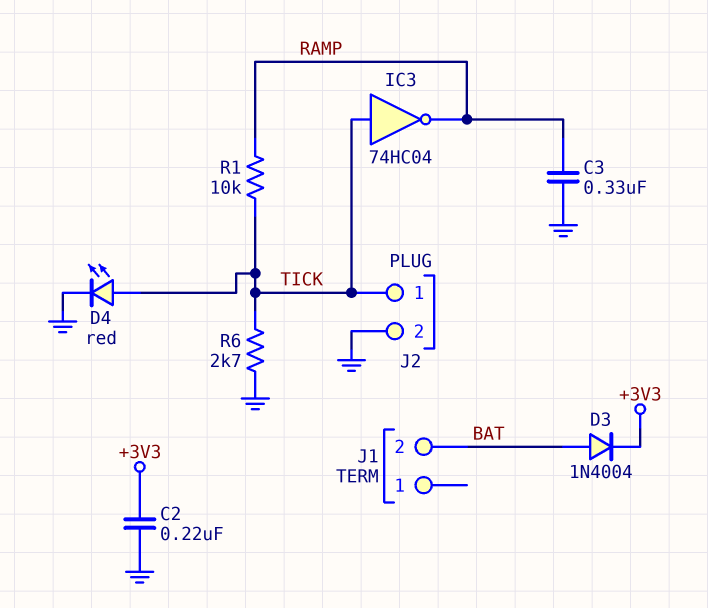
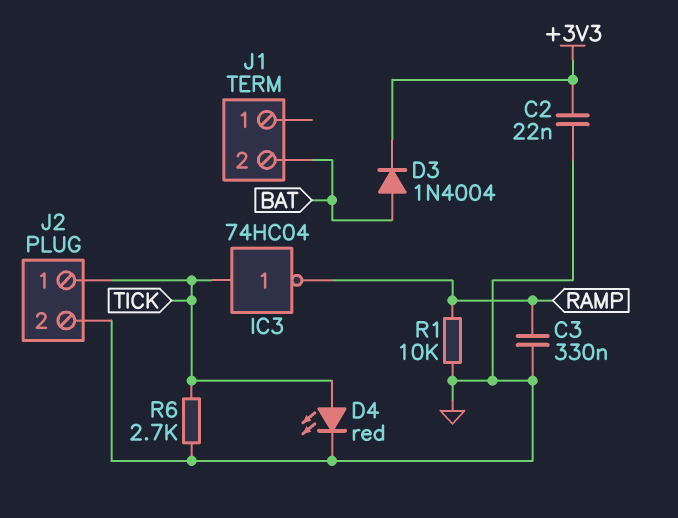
C2: 220nF (+3V3, GND) -> 22nF (+3V3, GND)
R1: 10k (RAMP, TICK) -> 10k (GND, RAMP)

